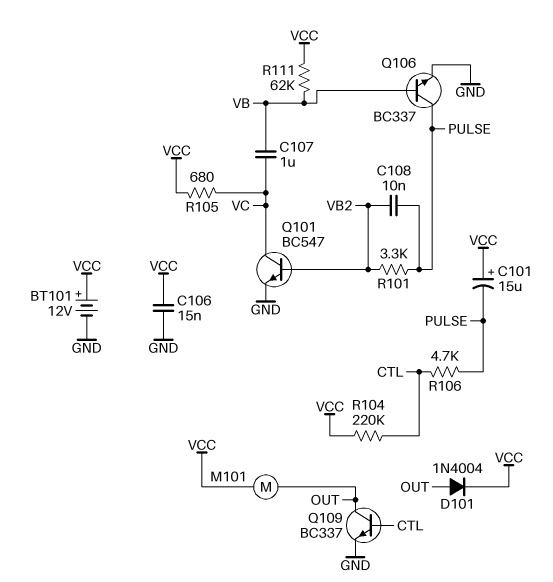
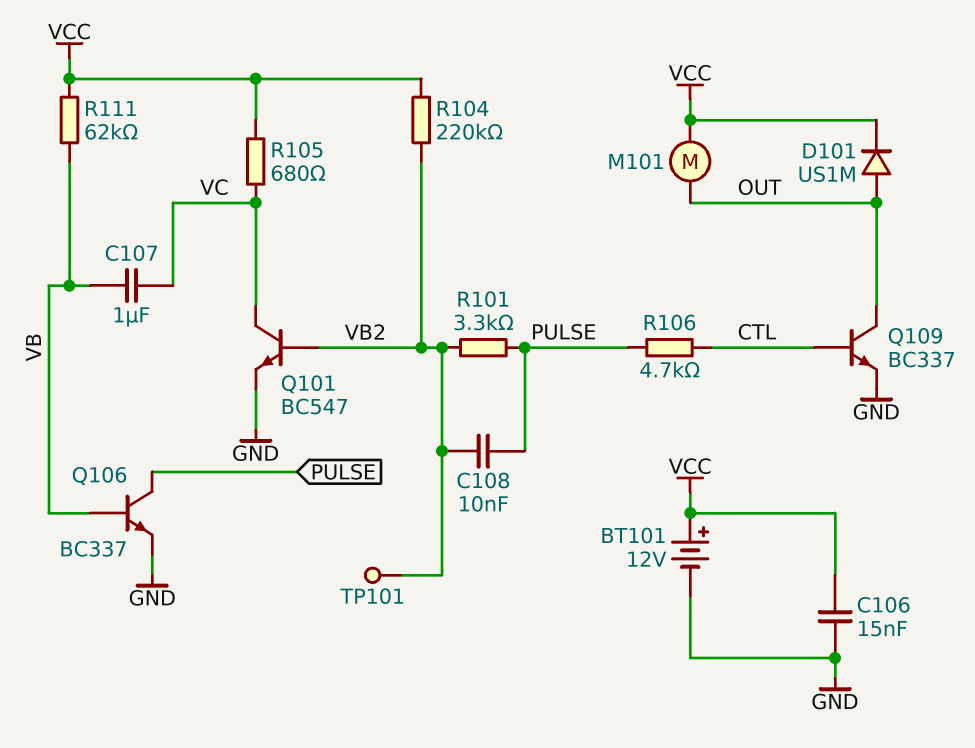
C101: 15uF (plus VCC, minus PULSE) -> none
D101: diode 1N4004 (A OUT, K VCC) -> diode US1M (A OUT, K VCC)
R104: 220k (CTL, VCC) -> 220k (VB2, VCC)
TP101: none -> test point (VB2)

